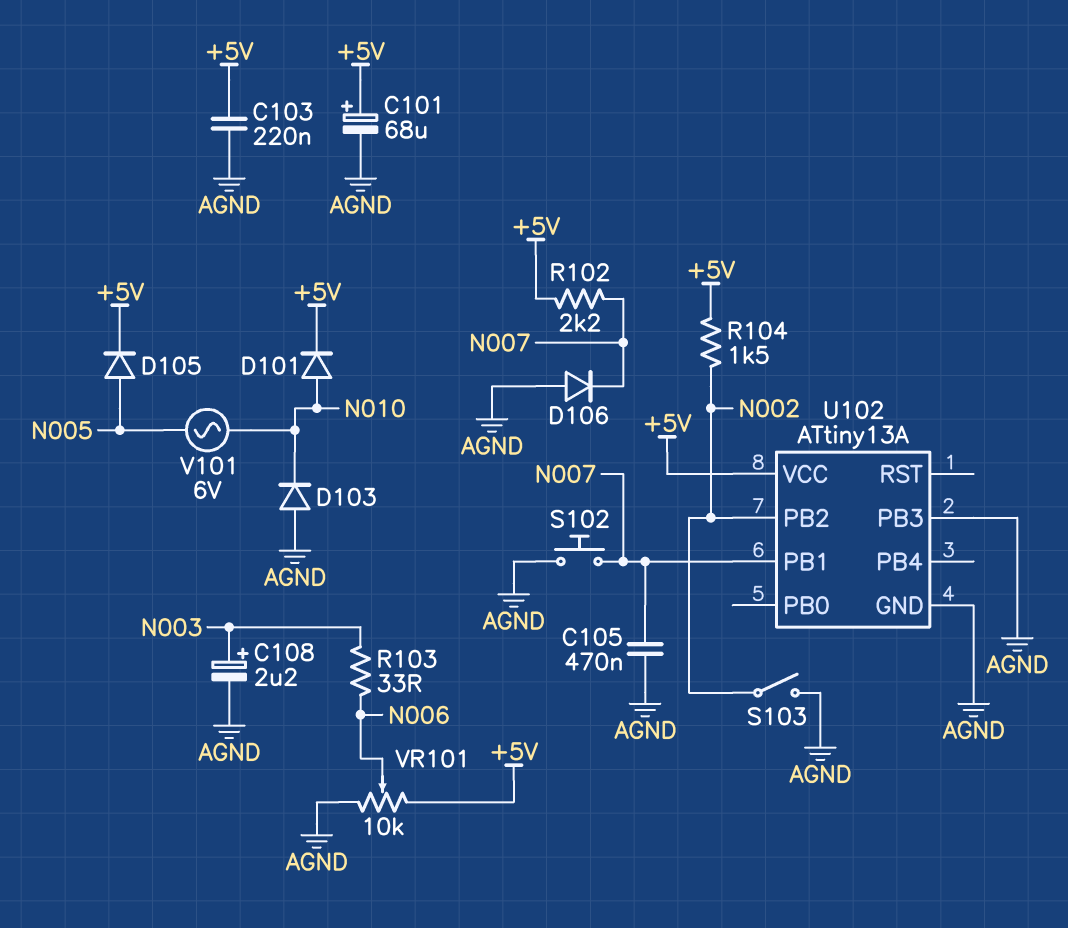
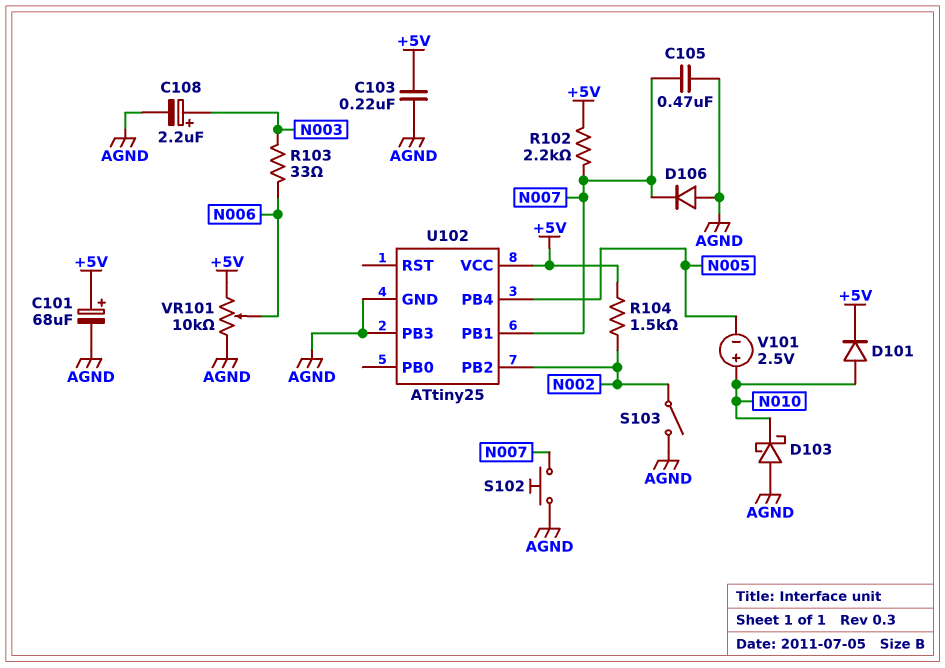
D103: diode (A AGND, K N010) -> schottky (A AGND, K N010)
D105: diode (A N005, K +5V) -> none
U102: ATtiny13A -> ATtiny25
U102 pin PB4: none -> N005
V101: AC 6V (N005, N010) -> 2.5V (plus N010, minus N005)

